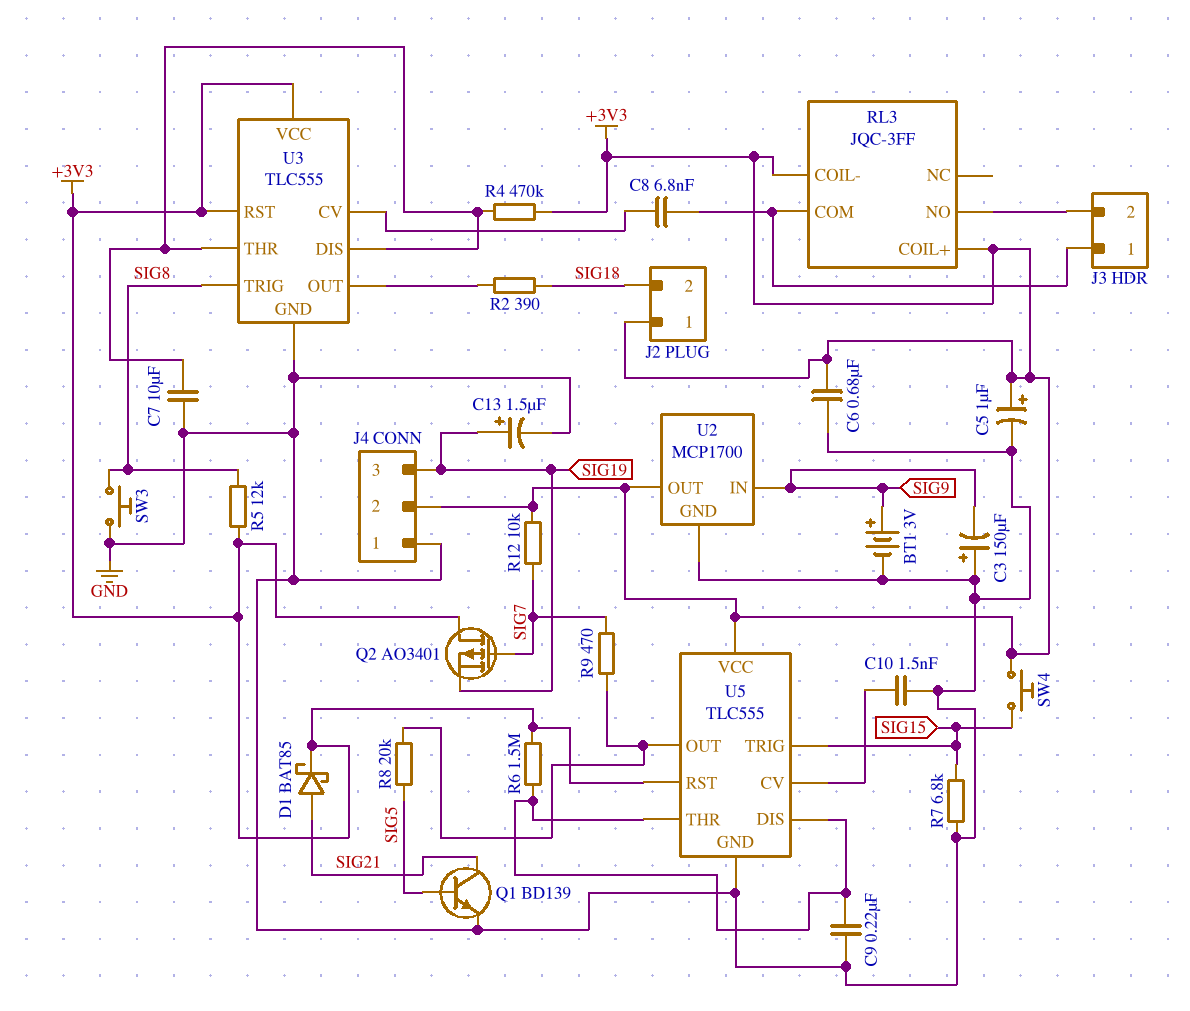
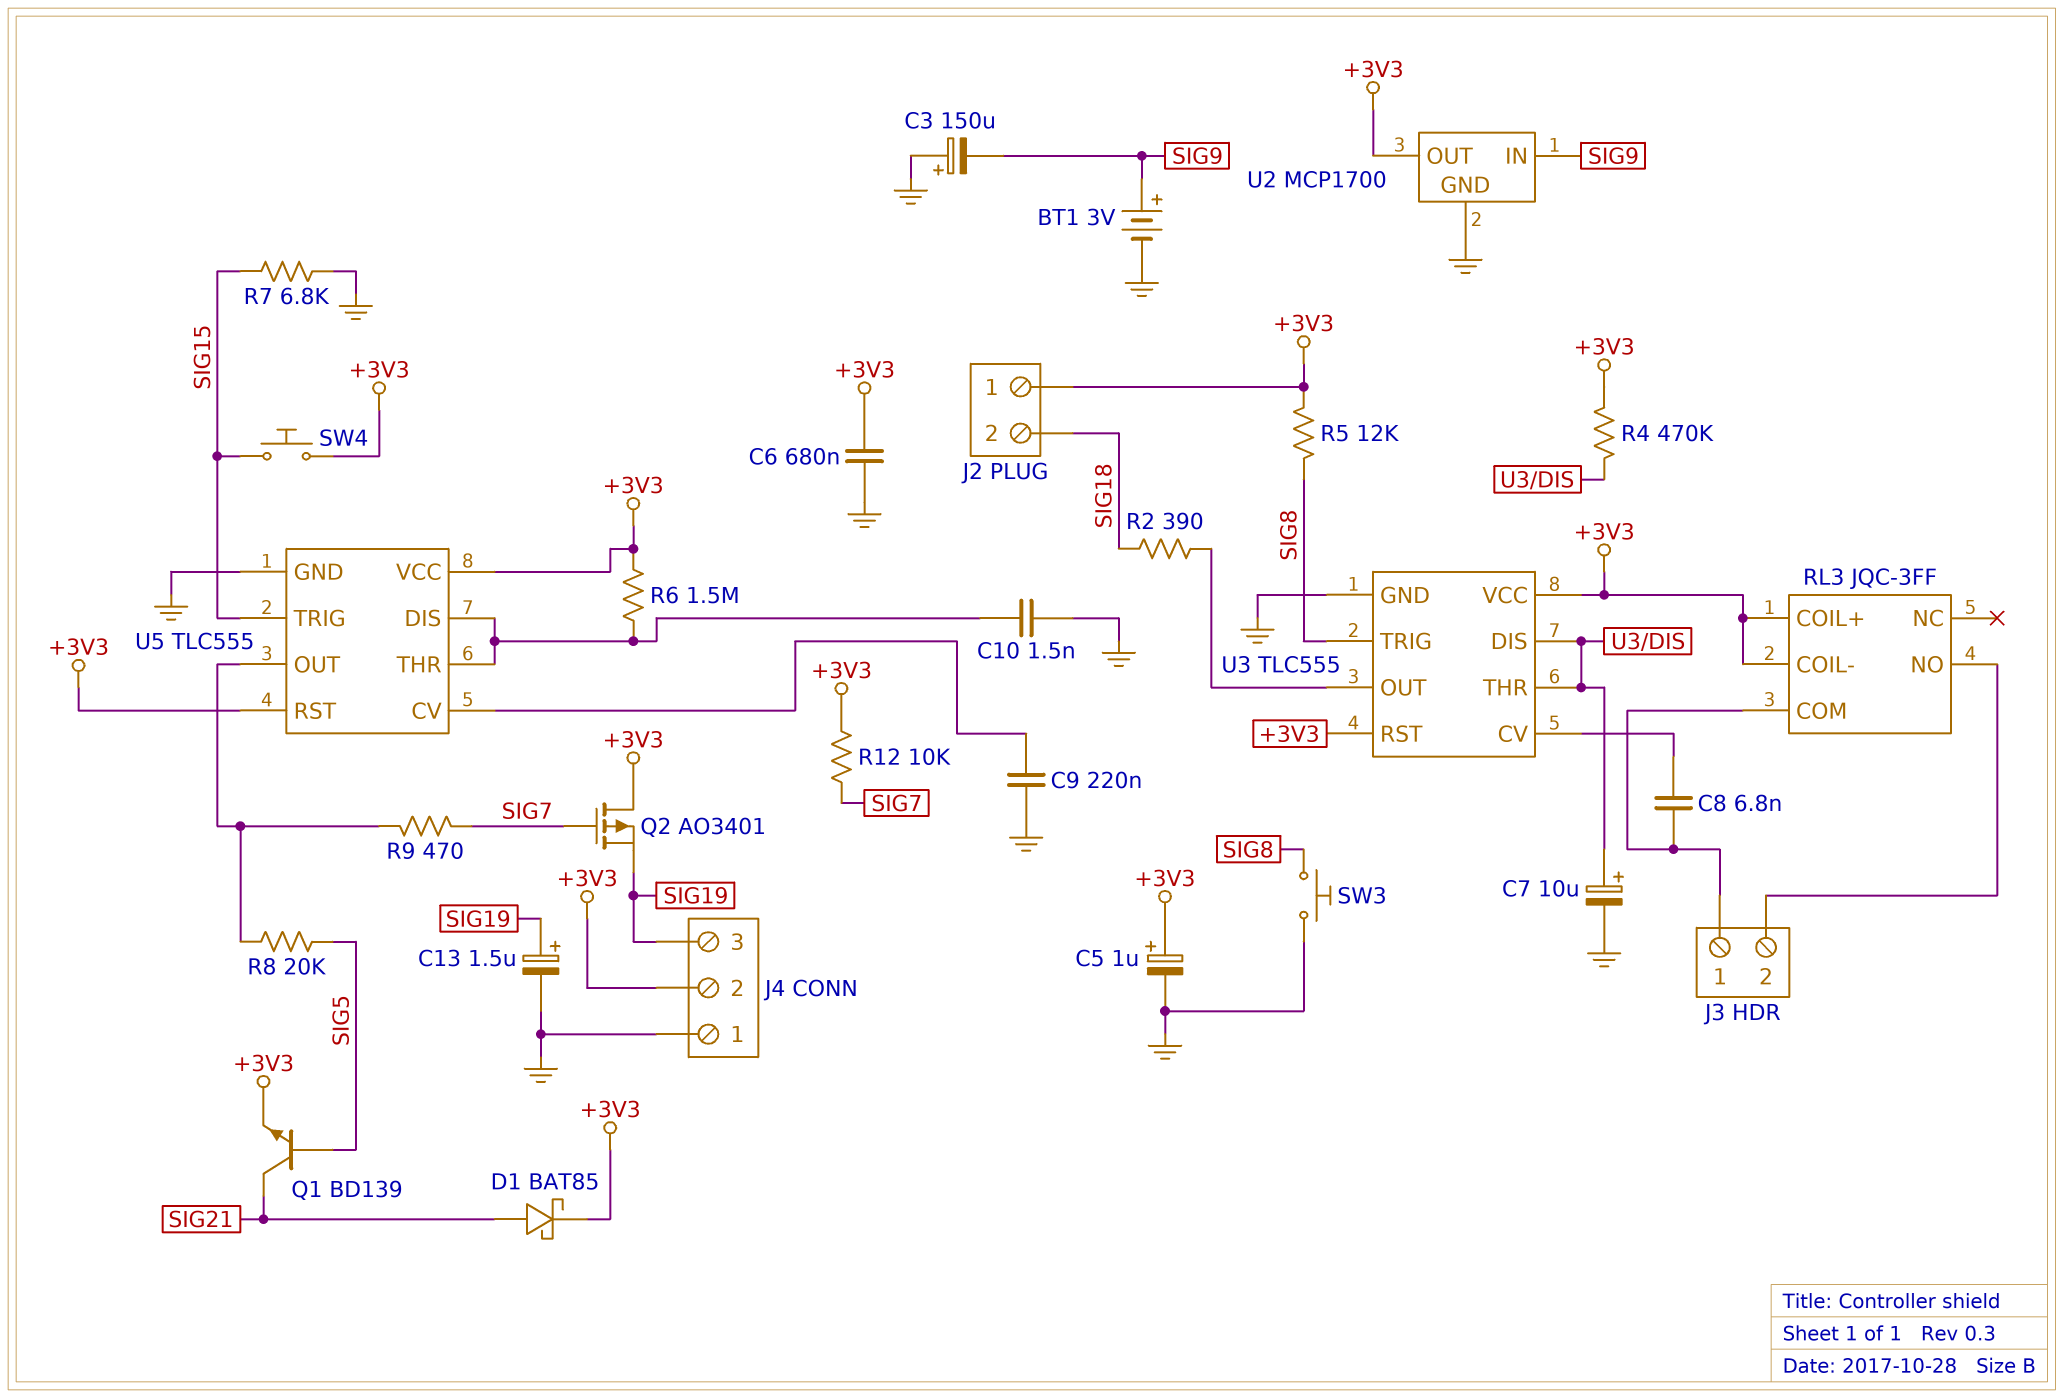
C7: 10uF (GND, U3/DIS) -> 10uF (plus U3/DIS, minus GND)
C9: 220nF (GND, U5/DIS) -> 220nF (GND, U5/CV)
C10: 1.5nF (GND, U5/CV) -> 1.5nF (GND, U5/DIS)
Q1: NPN BD139 (B SIG5, C SIG21, E GND) -> NPN BD139 (B SIG5, C SIG21, E +3V3)

